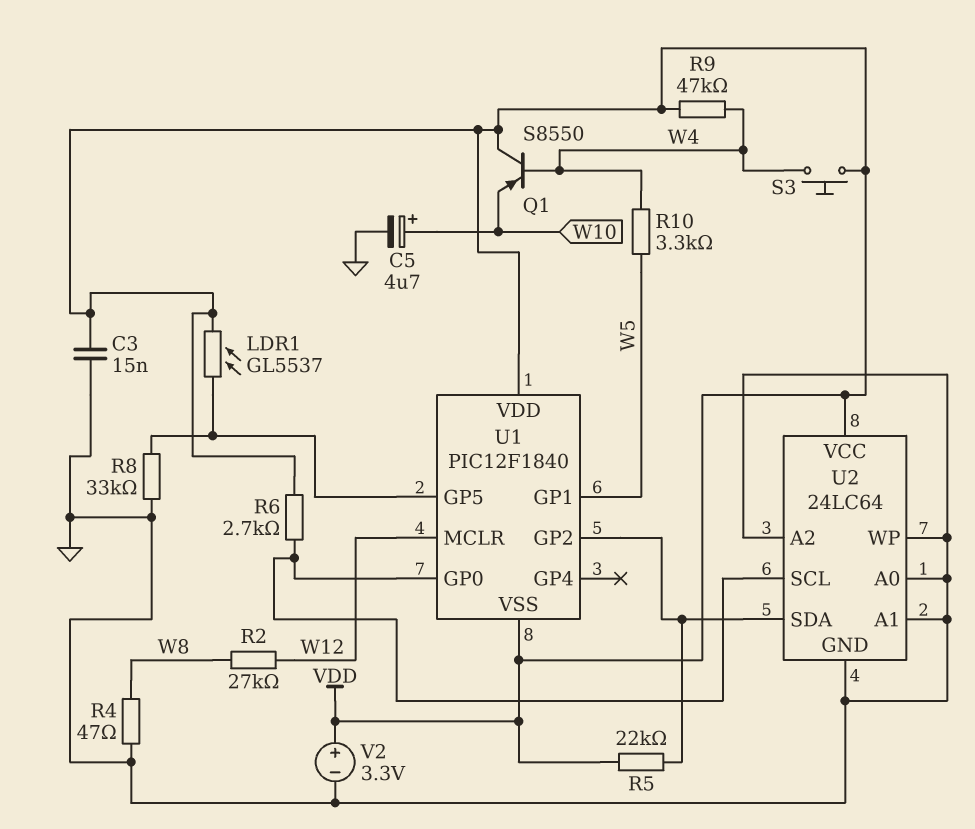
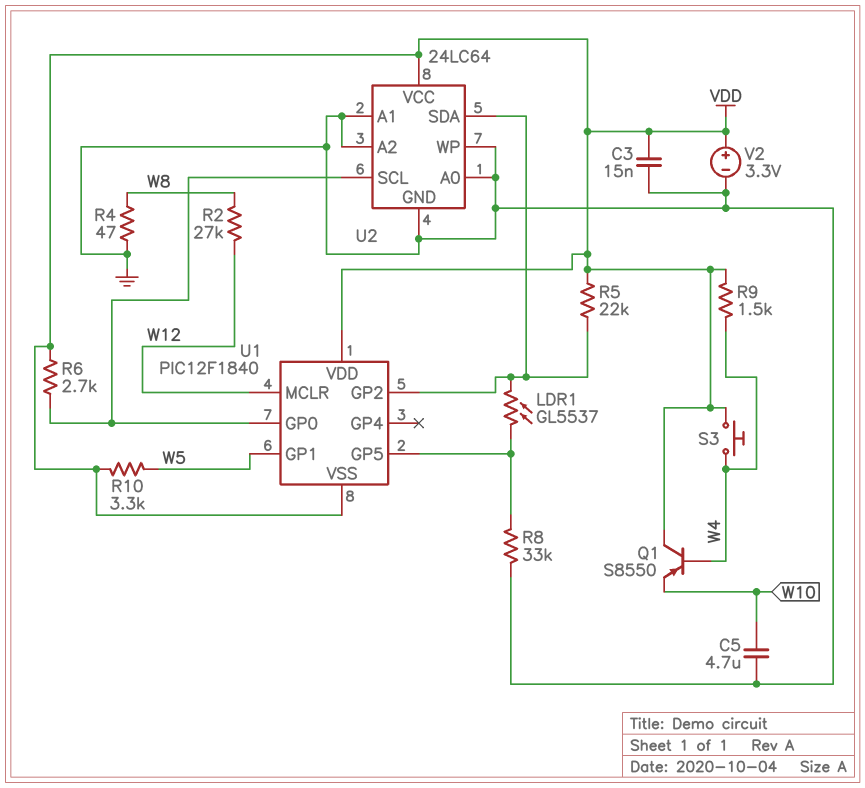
C5: 4.7uF (plus W10, minus GND) -> 4.7uF (GND, W10)
LDR1: GL5537 (U1/GP5, VDD) -> GL5537 (U1/GP2, U1/GP5)
R9: 47k (VDD, W4) -> 1.5k (VDD, W4)
R10: 3.3k (W4, W5) -> 3.3k (VDD, W5)

